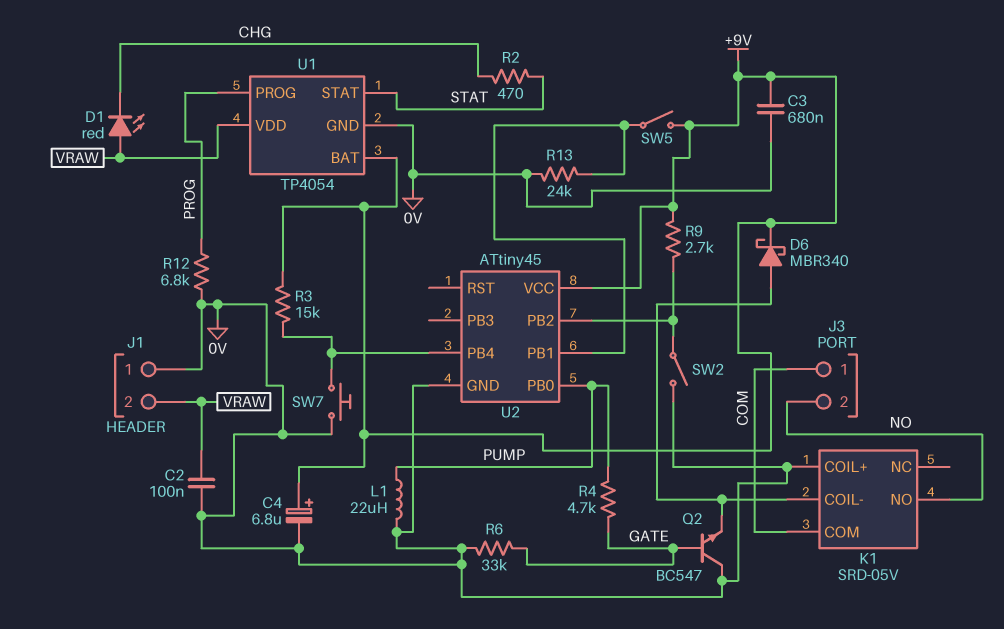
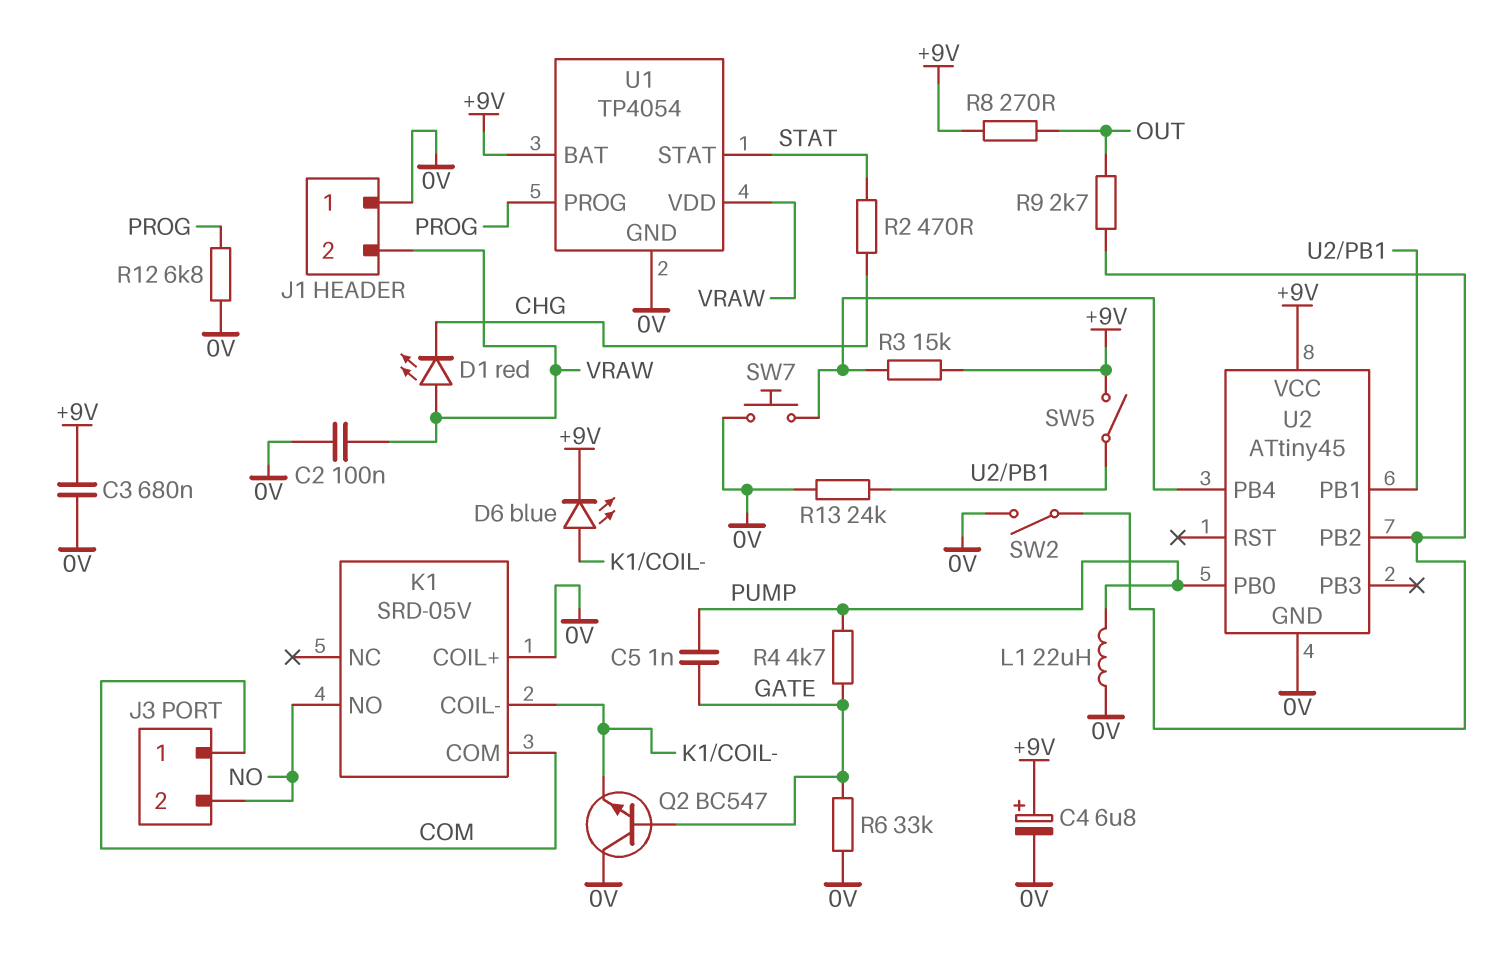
C5: none -> 1nF (GATE, PUMP)
D6: schottky MBR340 (A K1/COIL-, K +9V) -> LED blue (A K1/COIL-, K +9V)
R8: none -> 270 (+9V, OUT)
R9: 2.7k (+9V, U2/PB2) -> 2.7k (OUT, U2/PB2)

